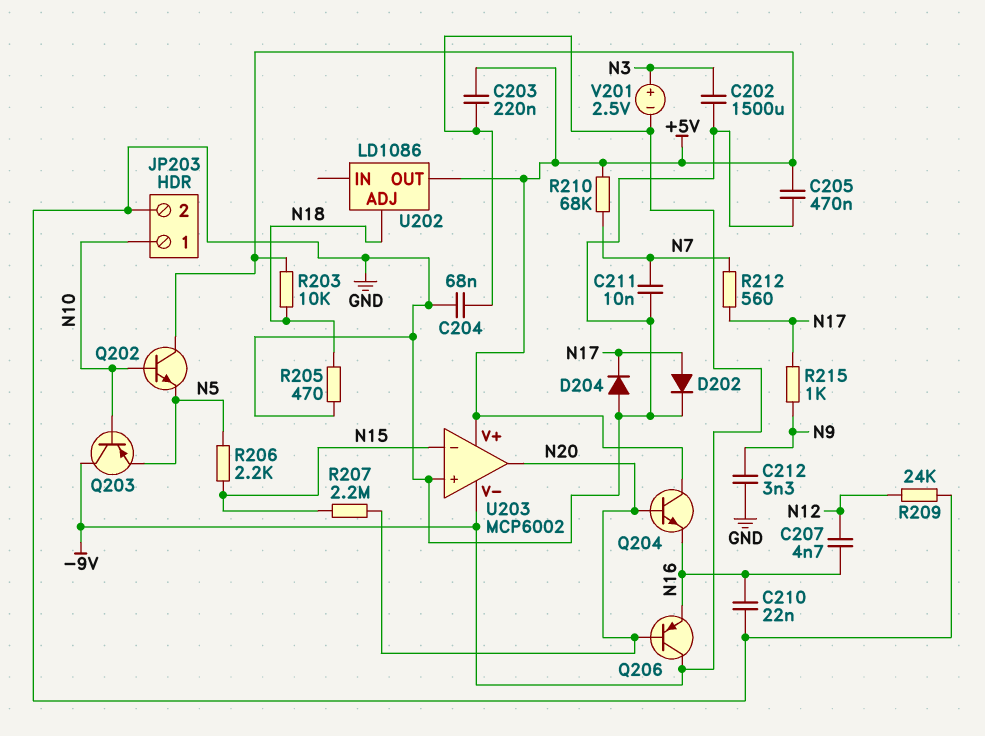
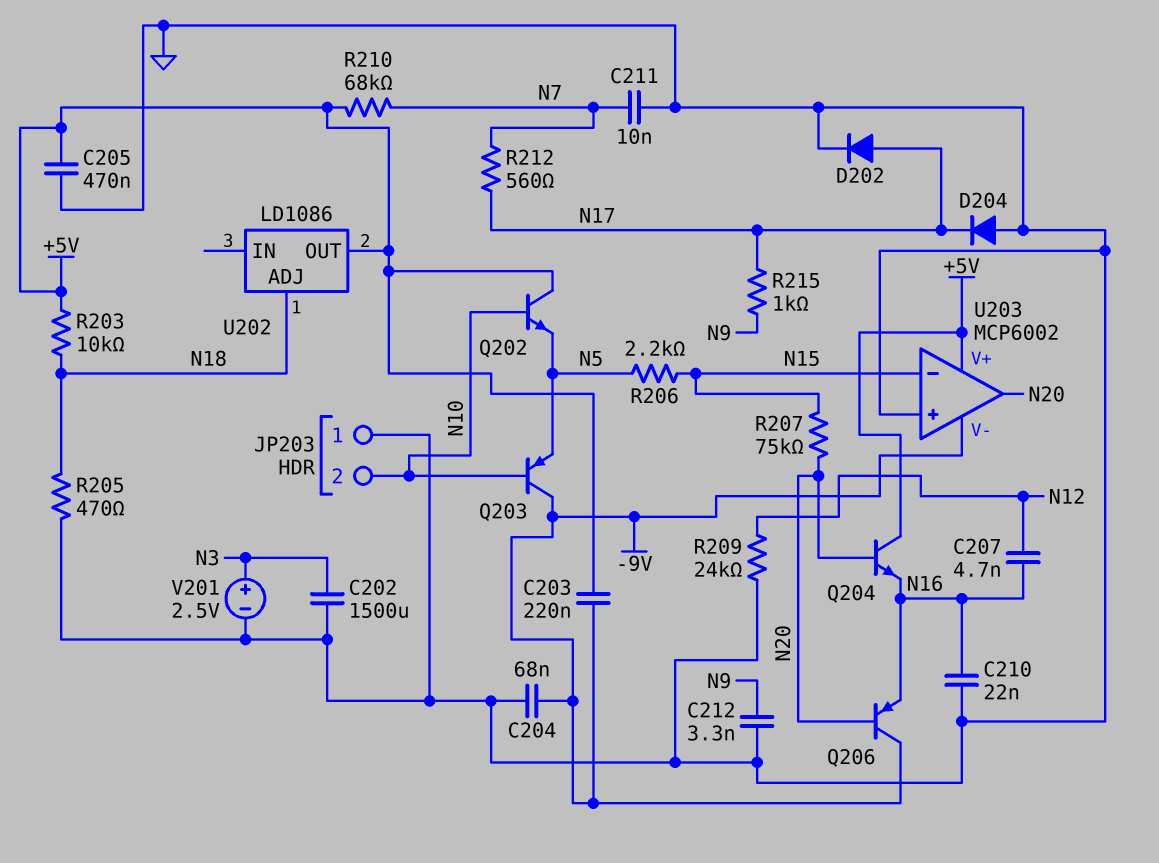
JP203 pin 1: N10 -> GND
JP203 pin 2: GND -> N10
R207: 2.2M (N15, N20) -> 75k (N15, N20)
V201: 2.5V (plus N3, minus -9V) -> 2.5V (plus N3, minus GND)

